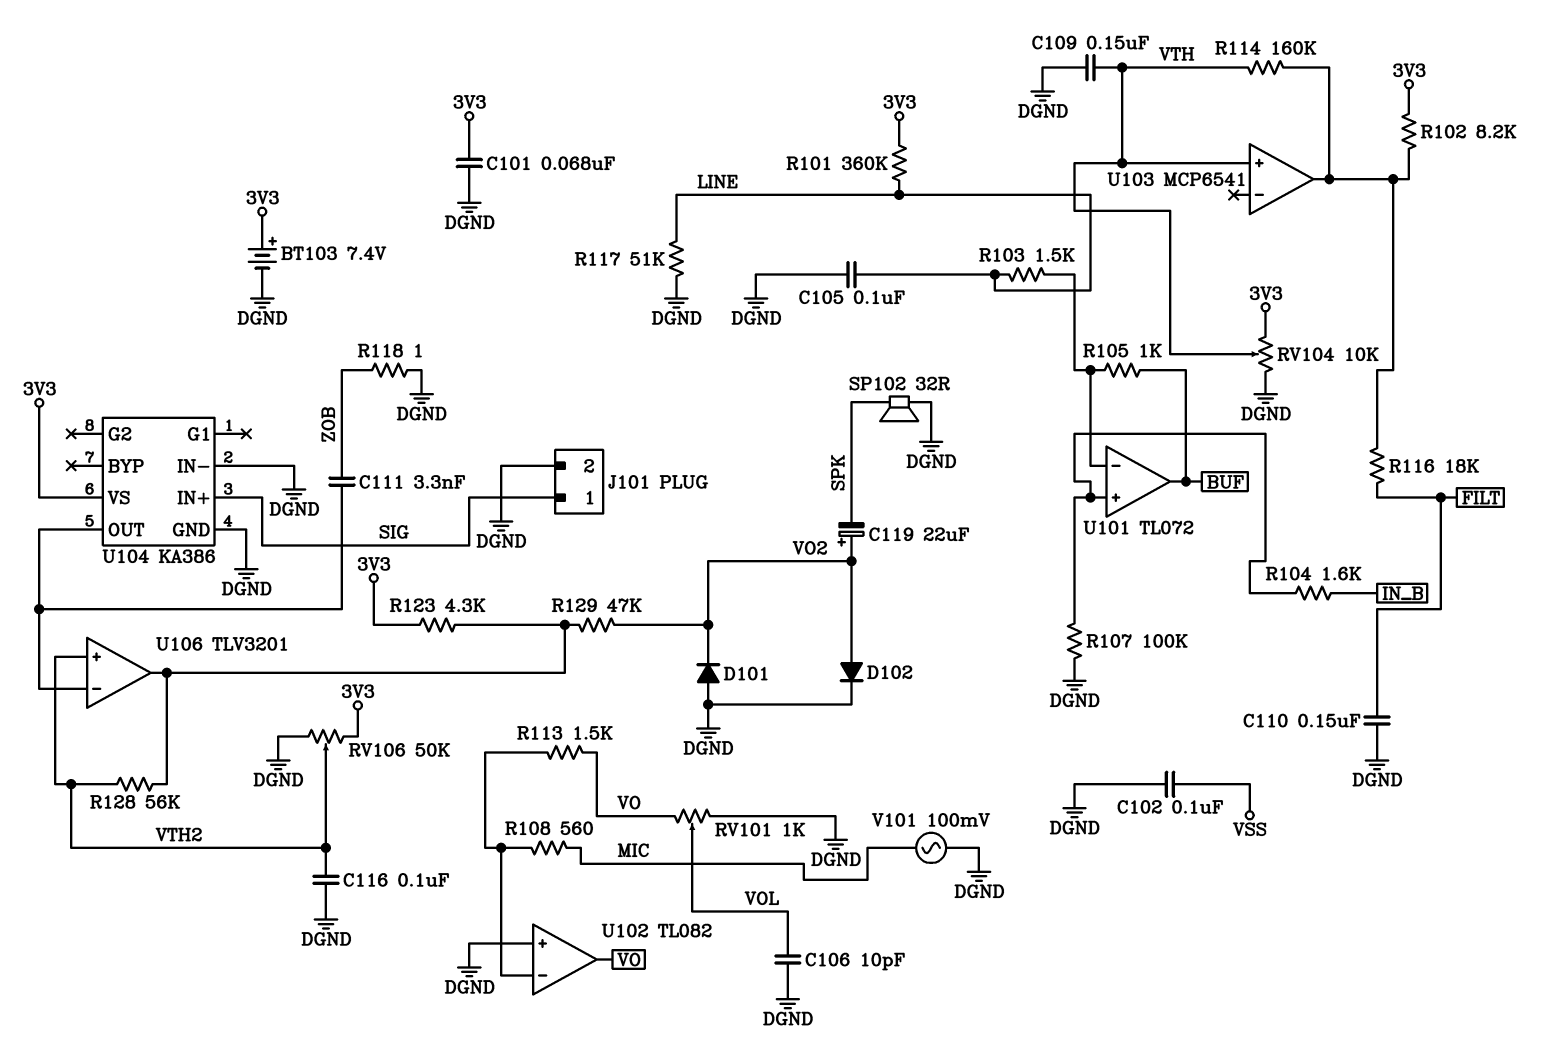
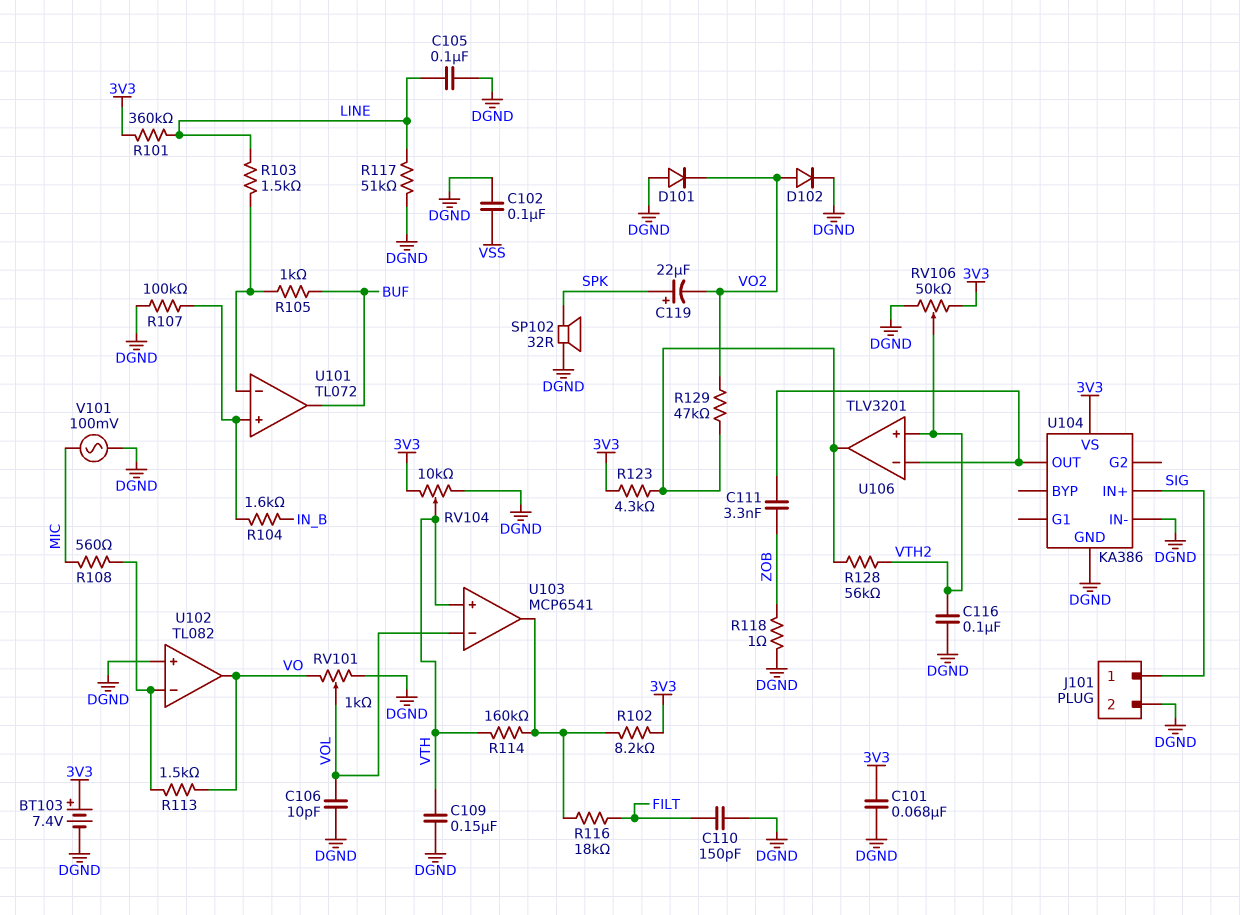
C110: 150nF (DGND, FILT) -> 150pF (DGND, FILT)
C119: 22uF (plus VO2, minus SPK) -> 22uF (plus SPK, minus VO2)
U103 pin in-: none -> VOL

